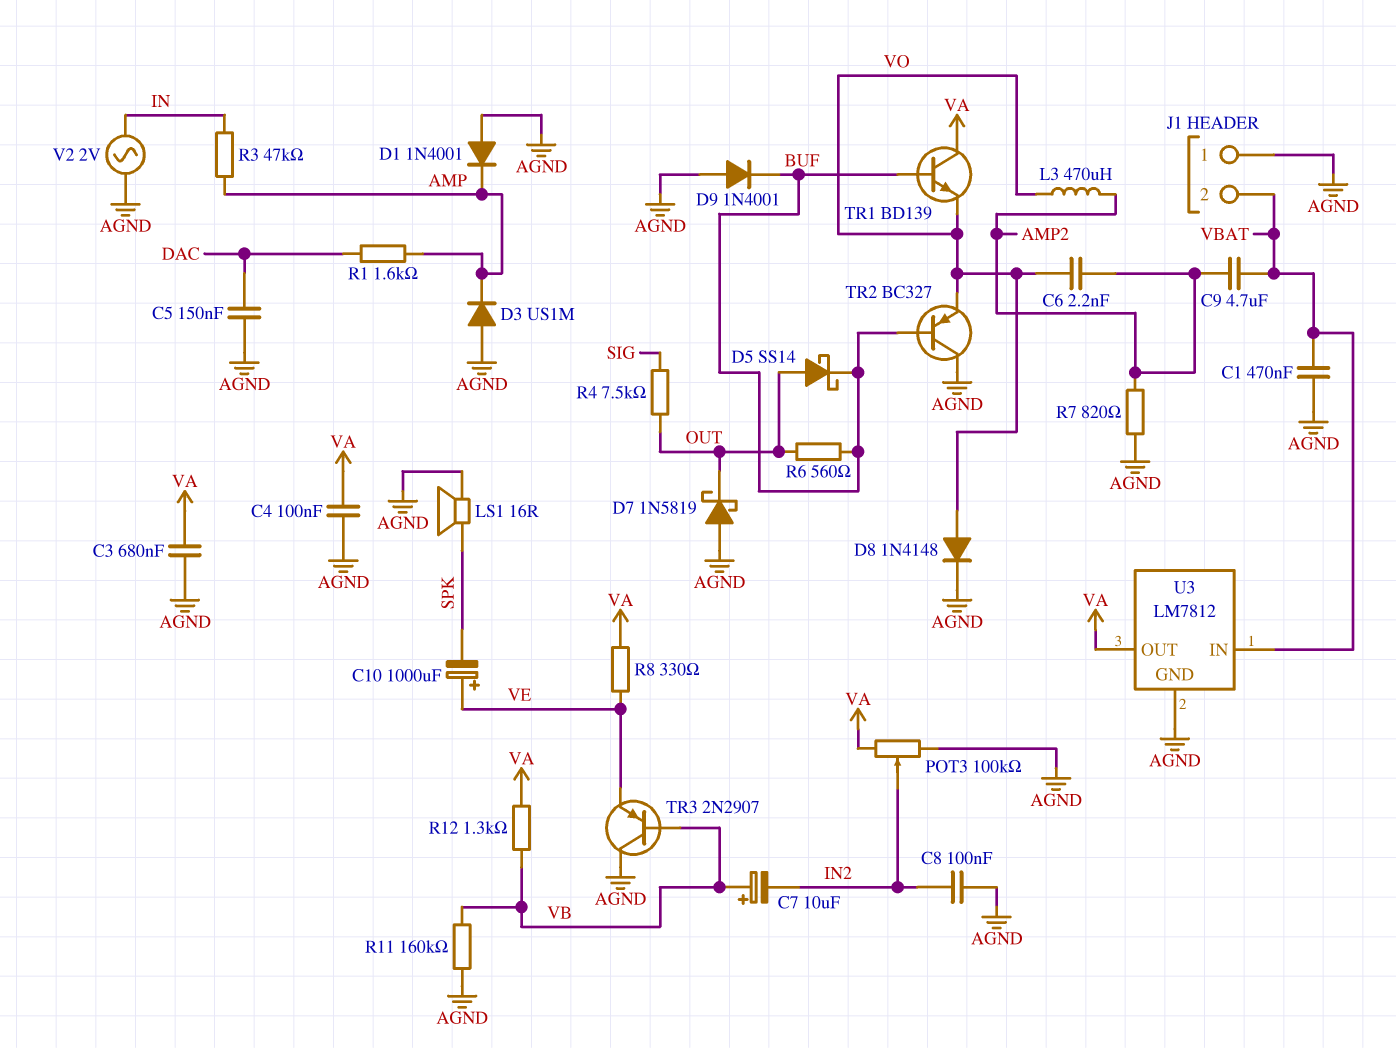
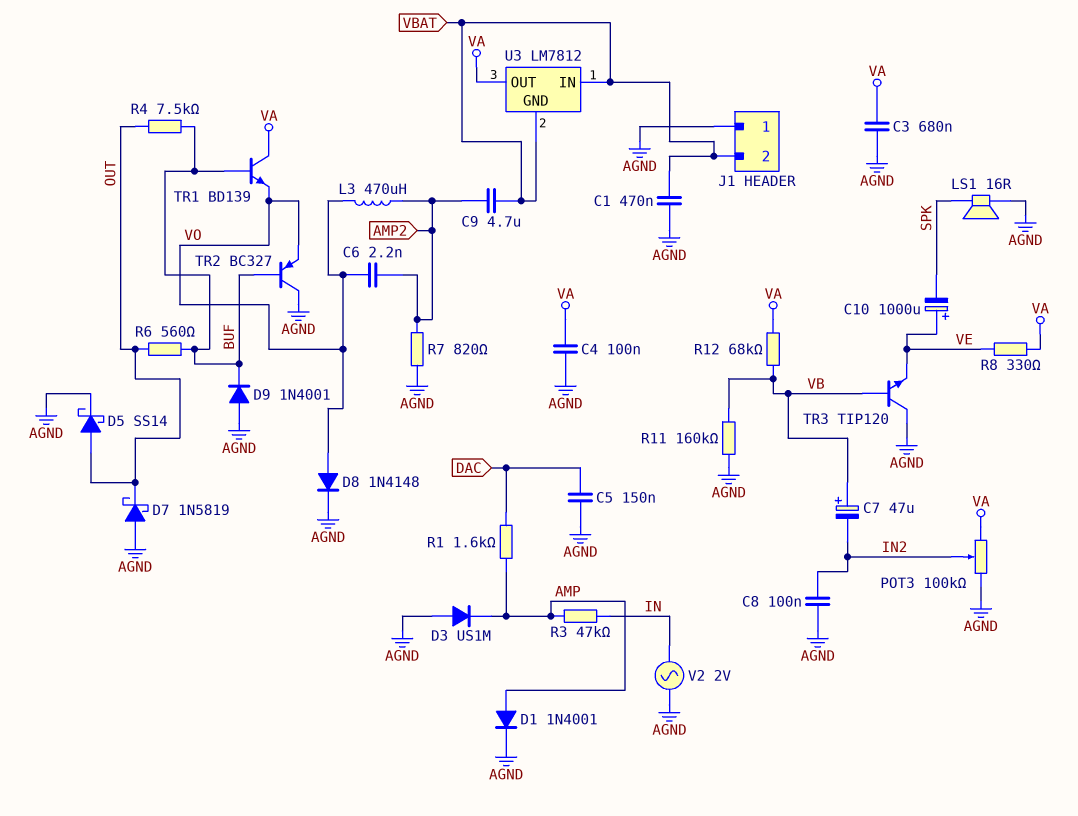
C7: 10uF (plus VB, minus IN2) -> 47uF (plus VB, minus IN2)
D1: diode 1N4001 (A AGND, K AMP) -> diode 1N4001 (A AMP, K AGND)
D5: schottky SS14 (A OUT, K BUF) -> schottky SS14 (A OUT, K AGND)
R4: 7.5k (OUT, SIG) -> 7.5k (BUF, OUT)
R12: 1.3k (VA, VB) -> 68k (VA, VB)
TR3: PNP 2N2907 (B VB, C AGND, E VE) -> NPN TIP120 (B VB, C AGND, E VE)
U3 pin GND: AGND -> VBAT

